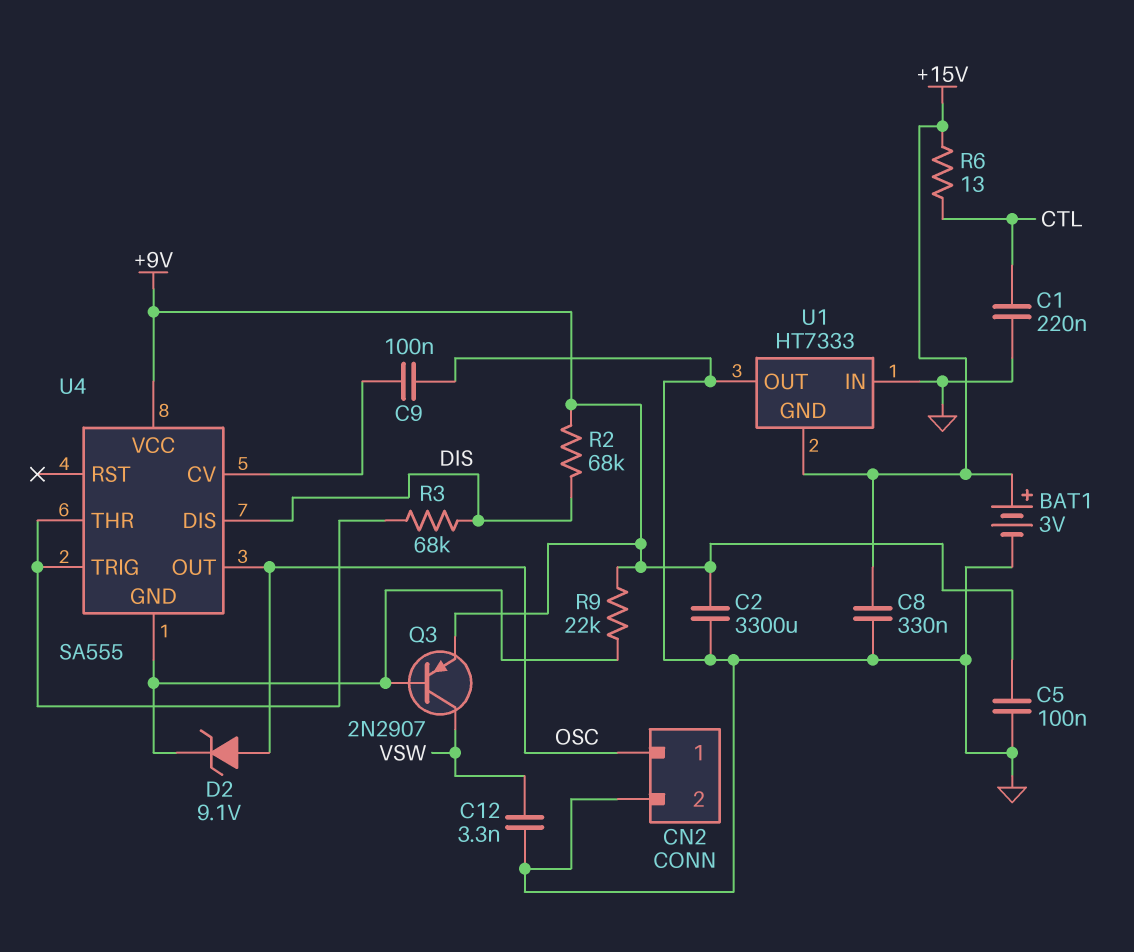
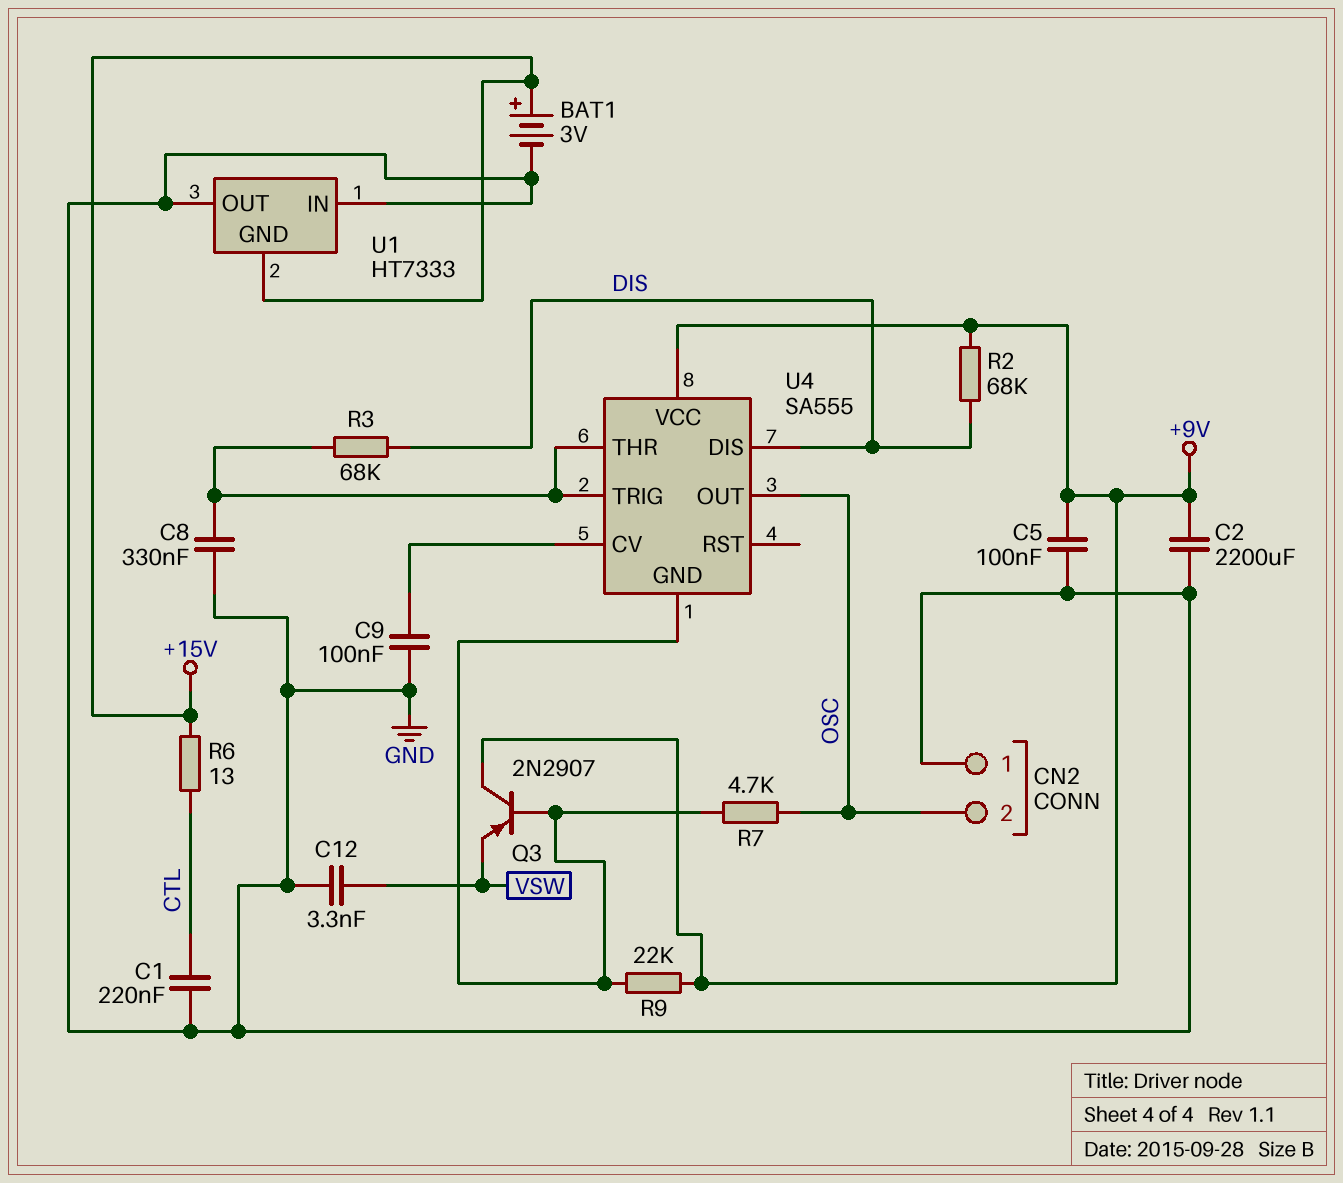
C2: 3300uF (+9V, GND) -> 2200uF (+9V, GND)
C8: 330nF (+15V, GND) -> 330nF (GND, U4/THR)
CN2 pin 1: OSC -> GND
CN2 pin 2: GND -> OSC
D2: zener 9.1V (A OSC, K U4/GND) -> none
Q3: PNP 2N2907 (B U4/GND, C VSW, E +9V) -> PNP 2N2907 (B U4/GND, C +9V, E VSW)
R7: none -> 4.7k (OSC, U4/GND)

